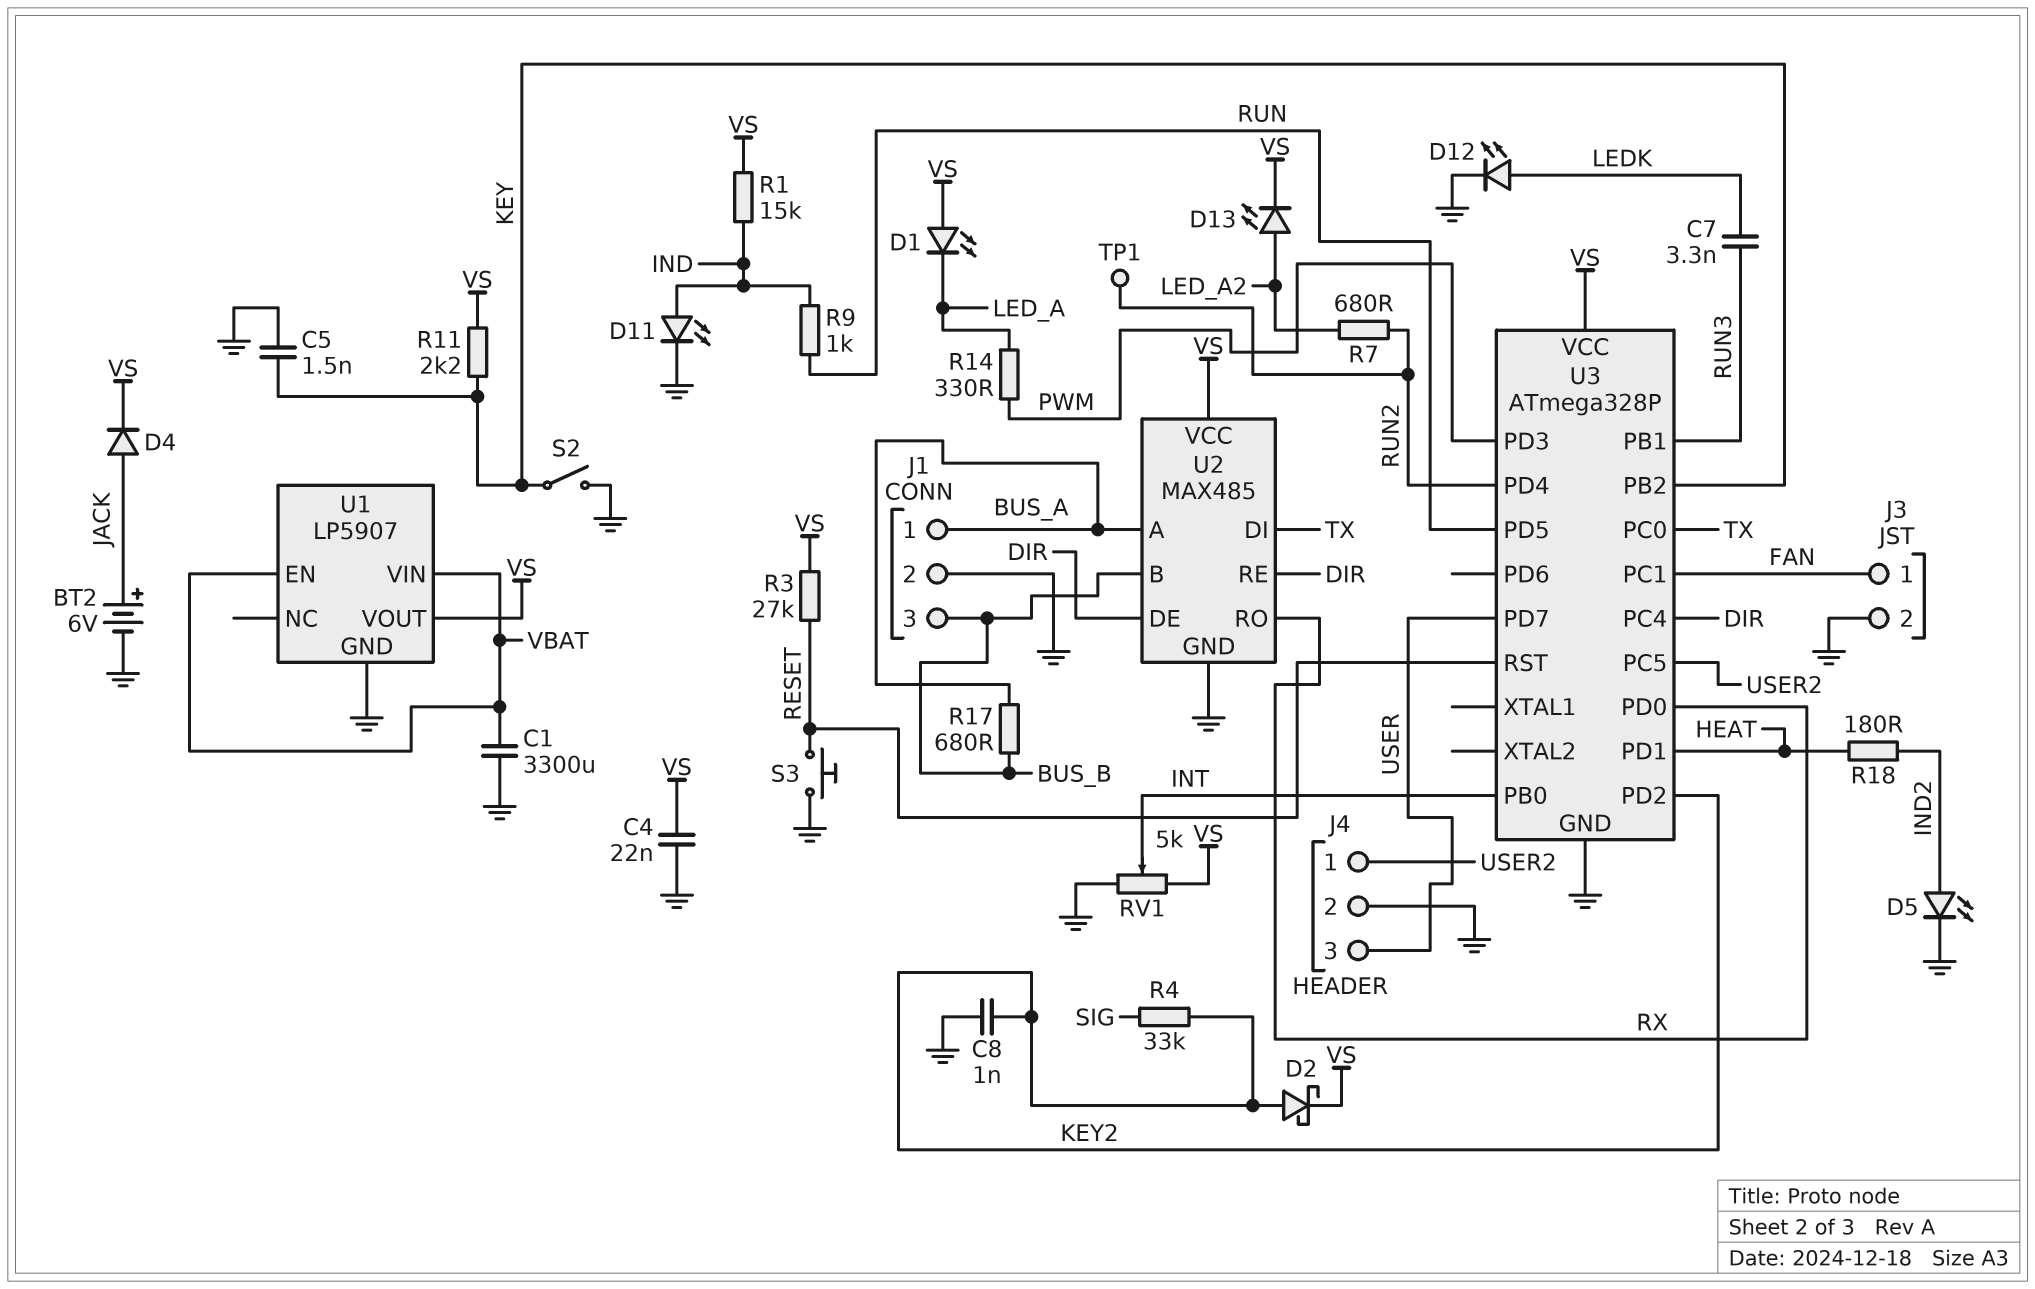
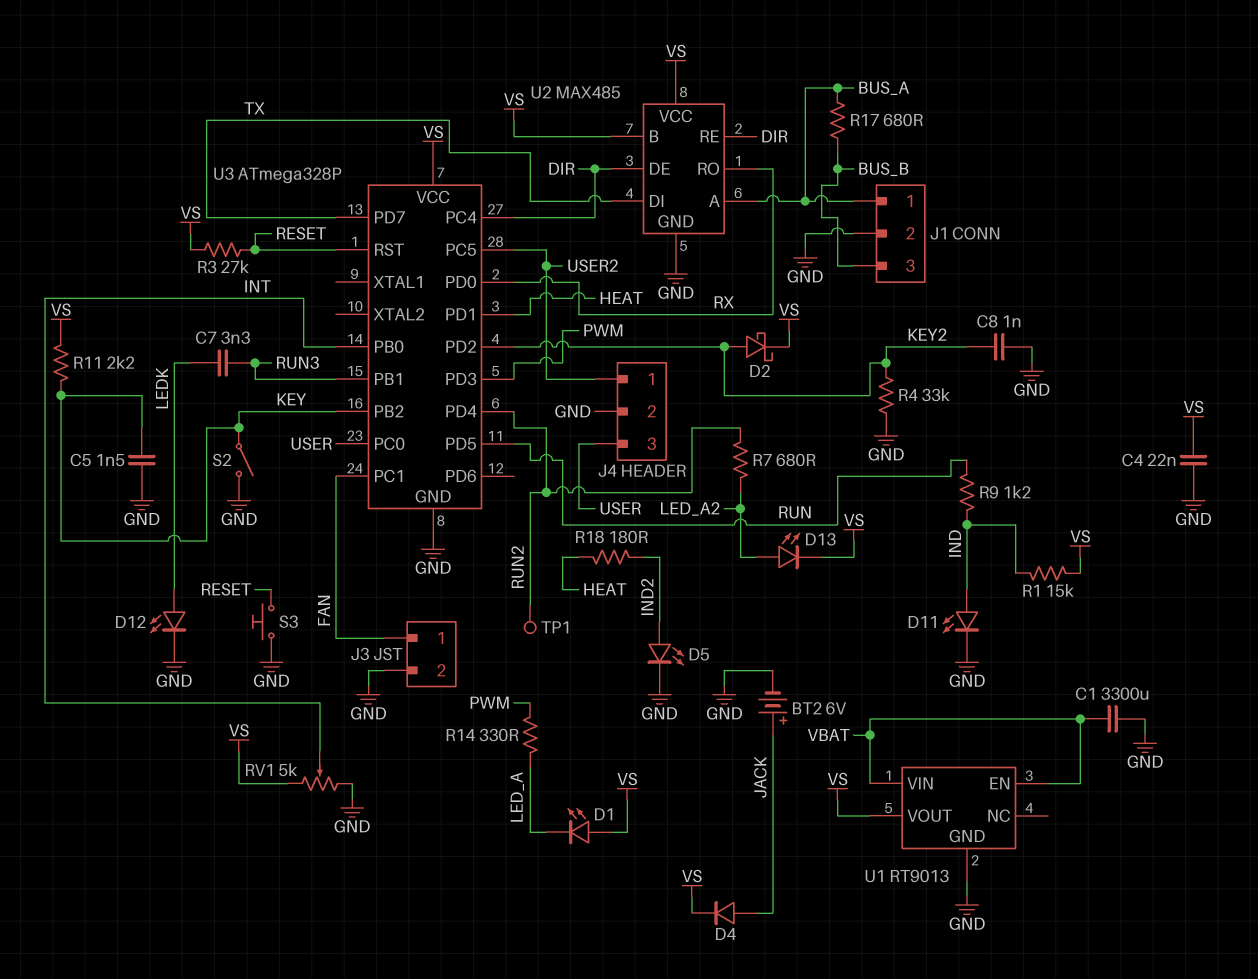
R4: 33k (KEY2, SIG) -> 33k (GND, KEY2)
R9: 1k (IND, RUN) -> 1.2k (IND, RUN)
U1: LP5907 -> RT9013
U2 pin B: BUS_B -> VS
U3 pin PC0: TX -> USER
U3 pin PD7: USER -> TX

